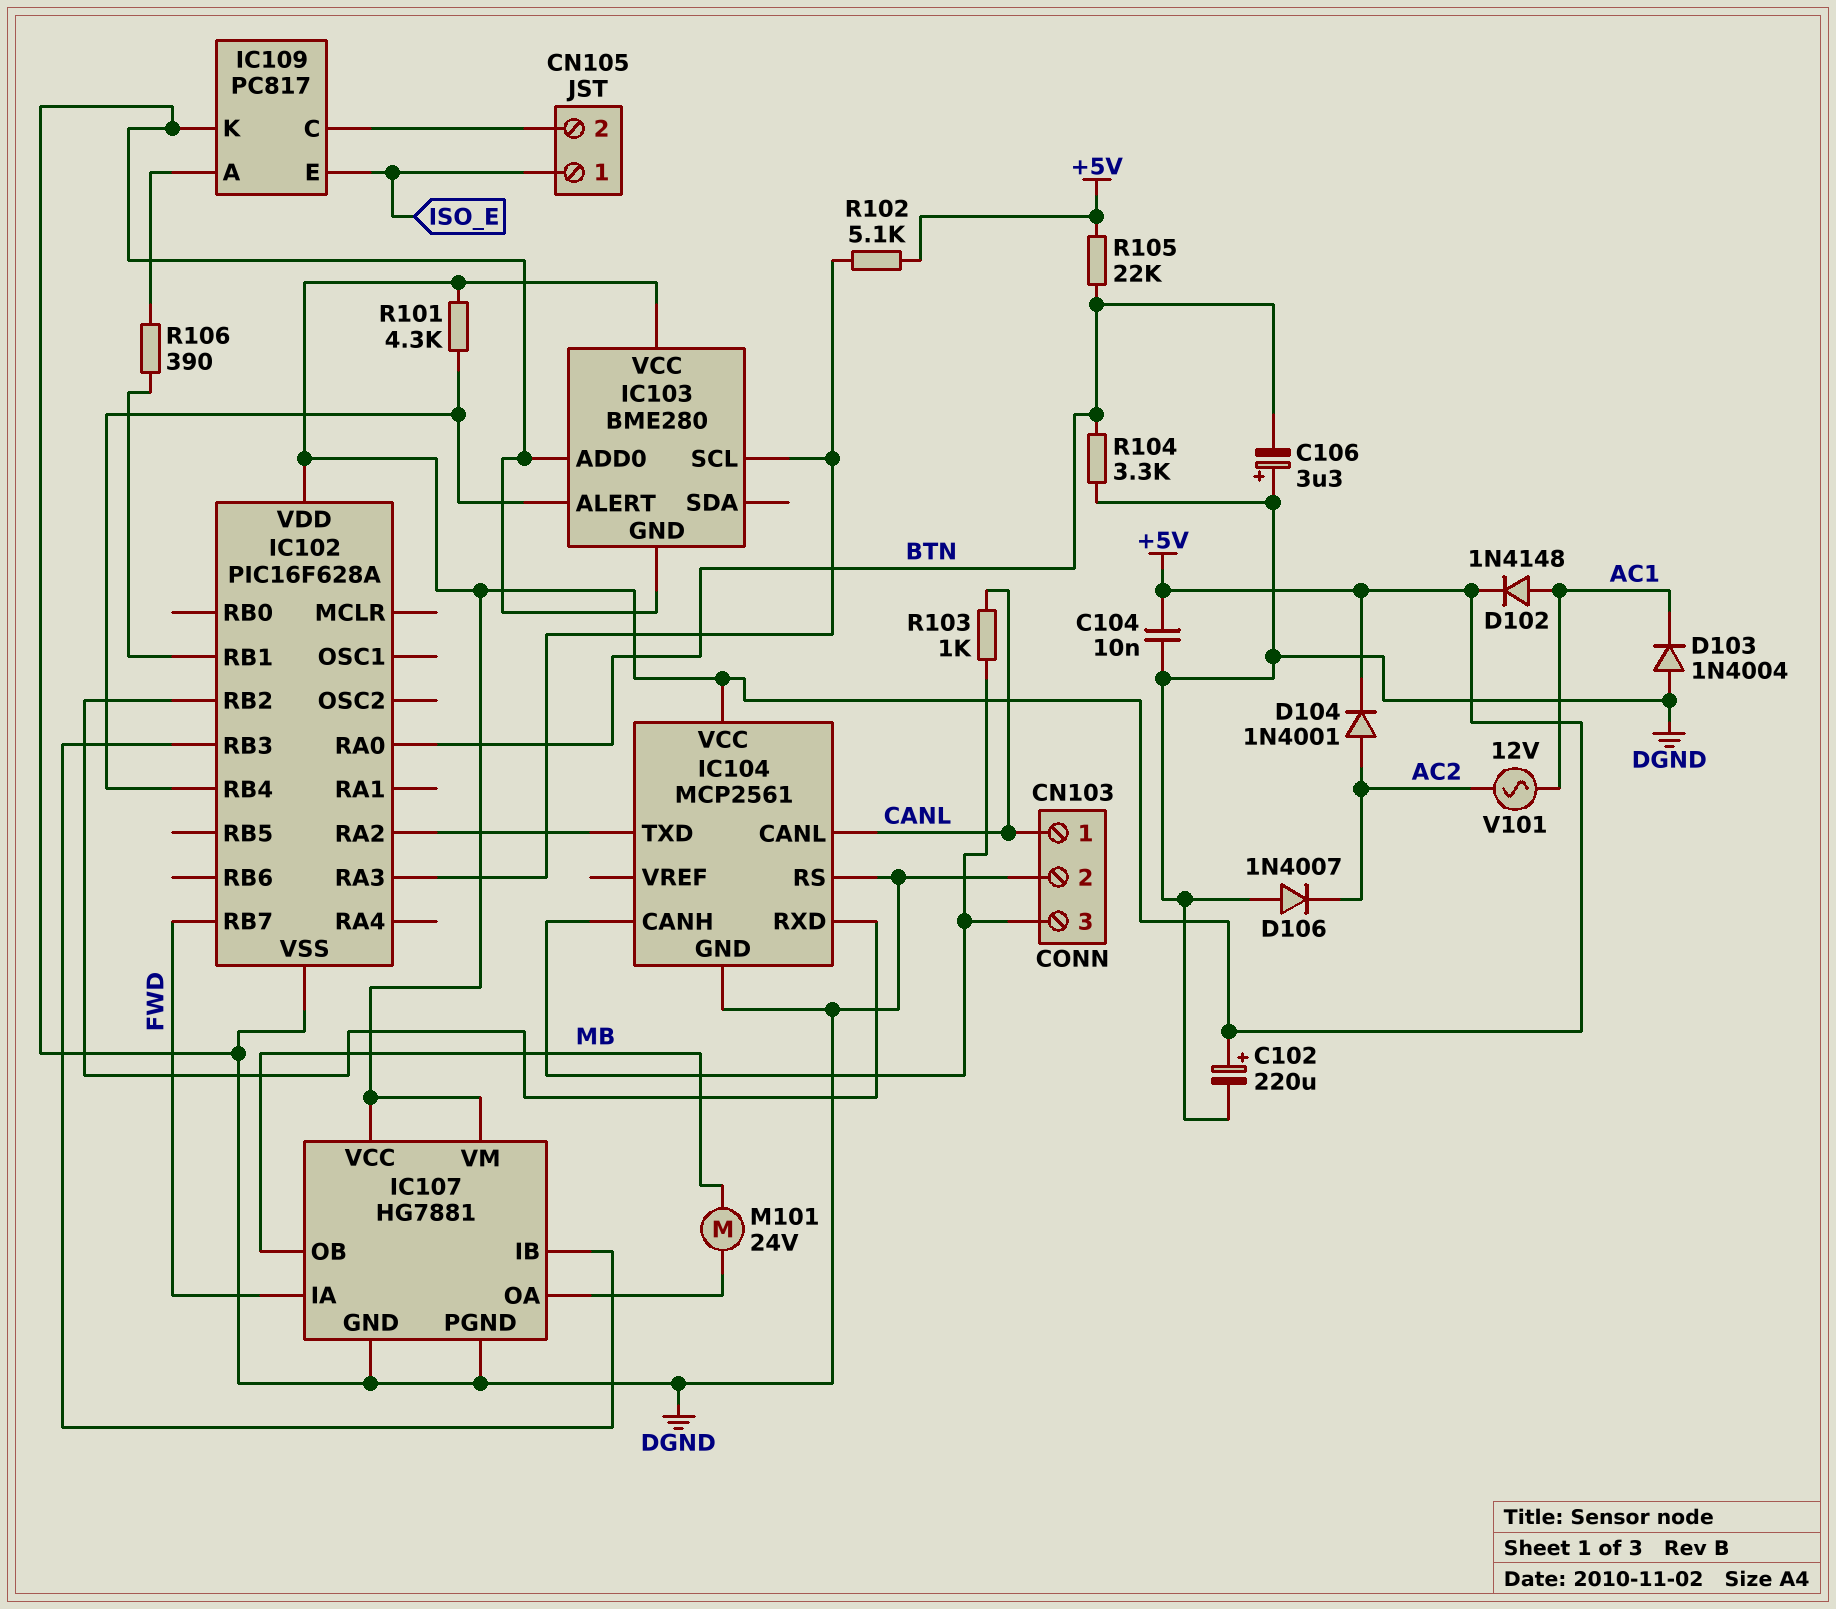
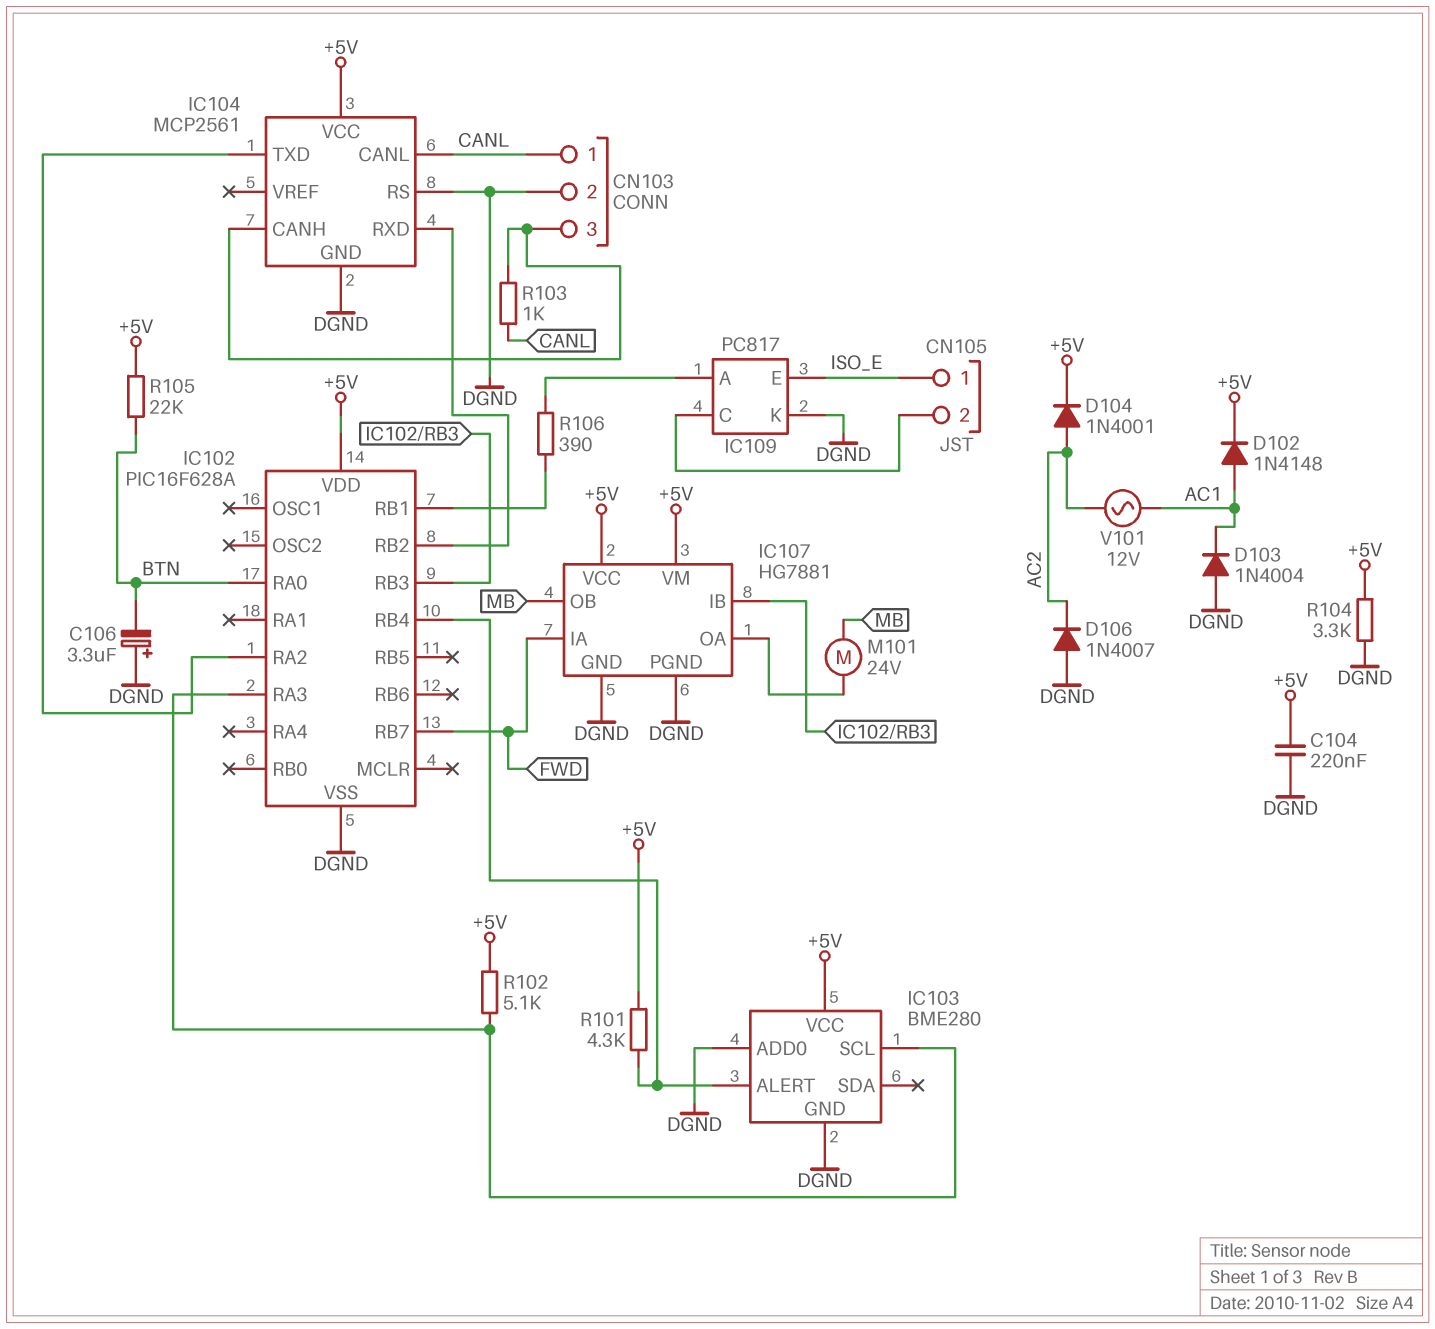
C102: 220uF (plus +5V, minus DGND) -> none
C104: 10nF (+5V, DGND) -> 220nF (+5V, DGND)
R104: 3.3k (BTN, DGND) -> 3.3k (+5V, DGND)

